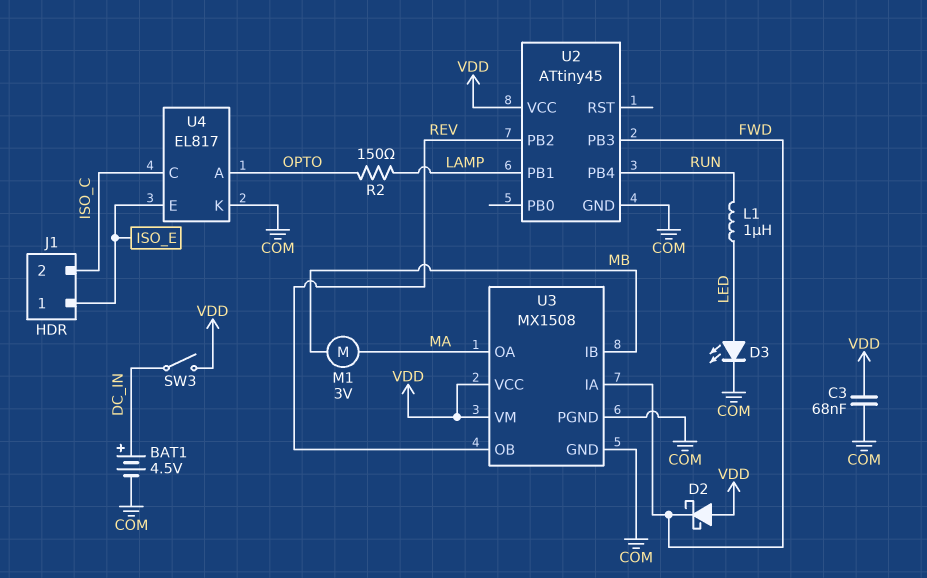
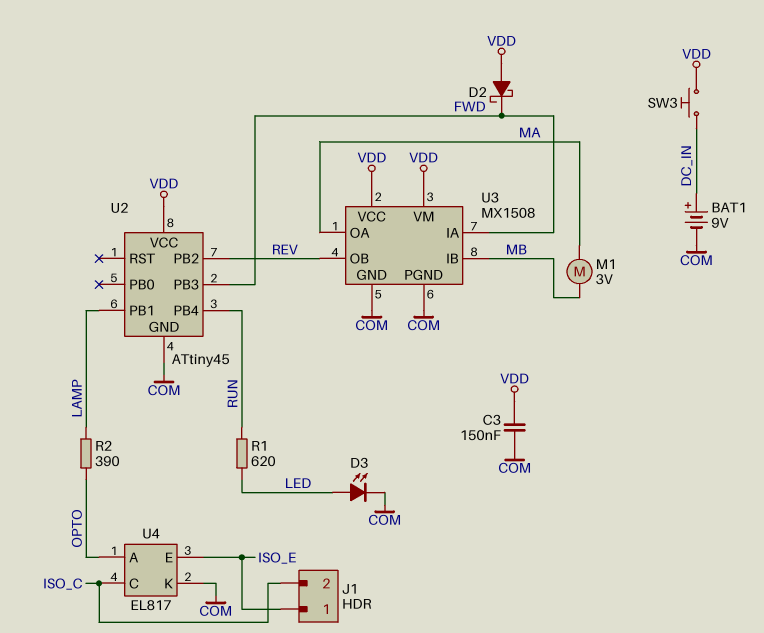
BAT1: 4.5V (plus DC_IN, minus COM) -> 9V (plus DC_IN, minus COM)
C3: 68nF (COM, VDD) -> 150nF (COM, VDD)
L1: 1uH (LED, RUN) -> none
R1: none -> 620 (LED, RUN)
R2: 150 (LAMP, OPTO) -> 390 (LAMP, OPTO)
SW3: switch (DC_IN, VDD) -> button (DC_IN, VDD)

